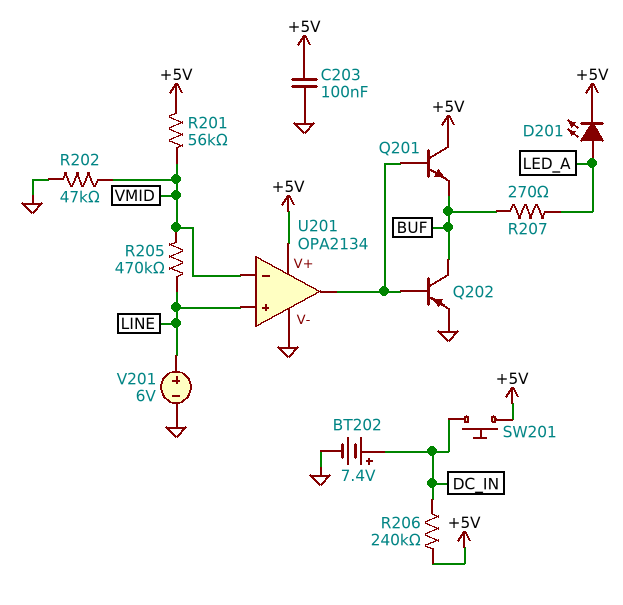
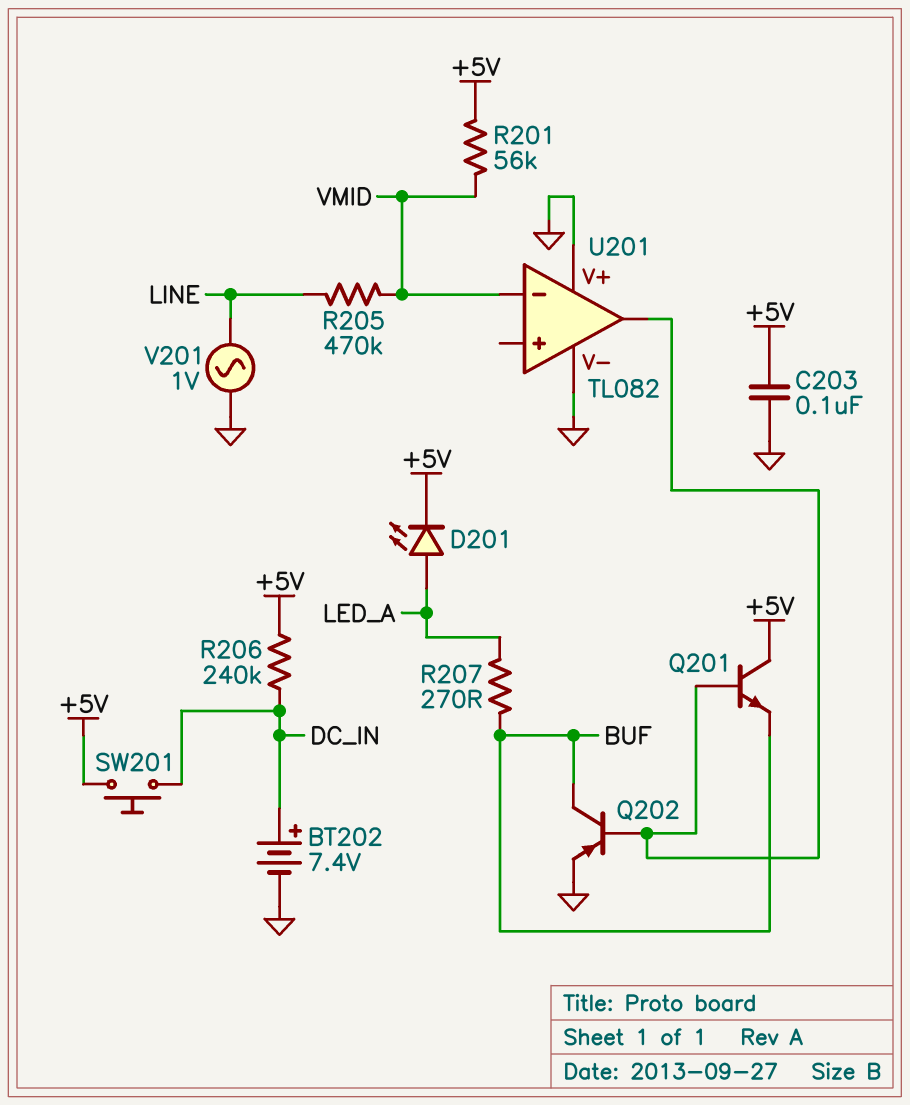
R202: 47k (GND, VMID) -> none
U201: OPA2134 -> TL082
U201 pin V+: +5V -> GND
U201 pin in+: LINE -> none
V201: 6V (plus LINE, minus GND) -> AC 1V (GND, LINE)

